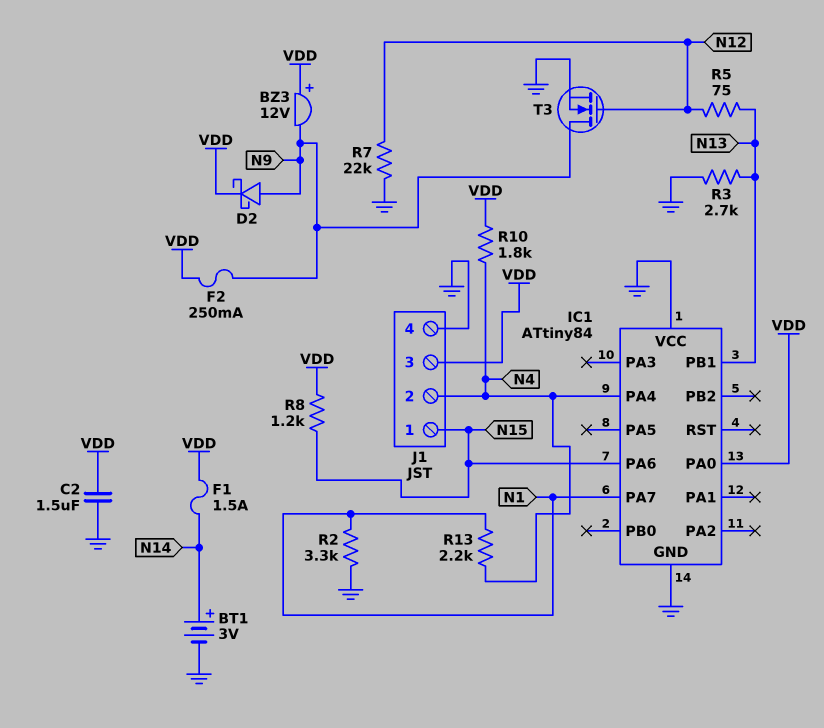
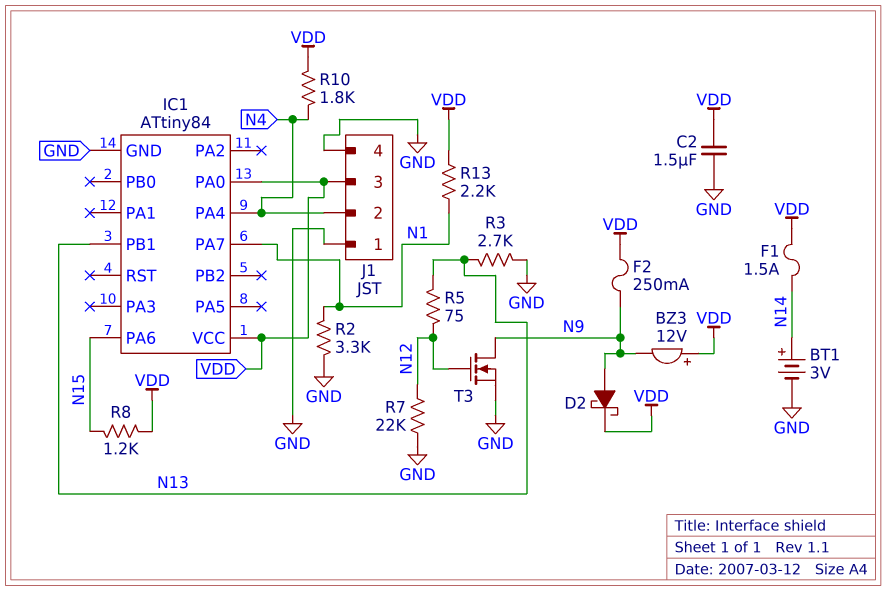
IC1 pin VCC: GND -> VDD
J1 pin 1: N15 -> GND
R13: 2.2k (N1, N4) -> 2.2k (N1, VDD)

